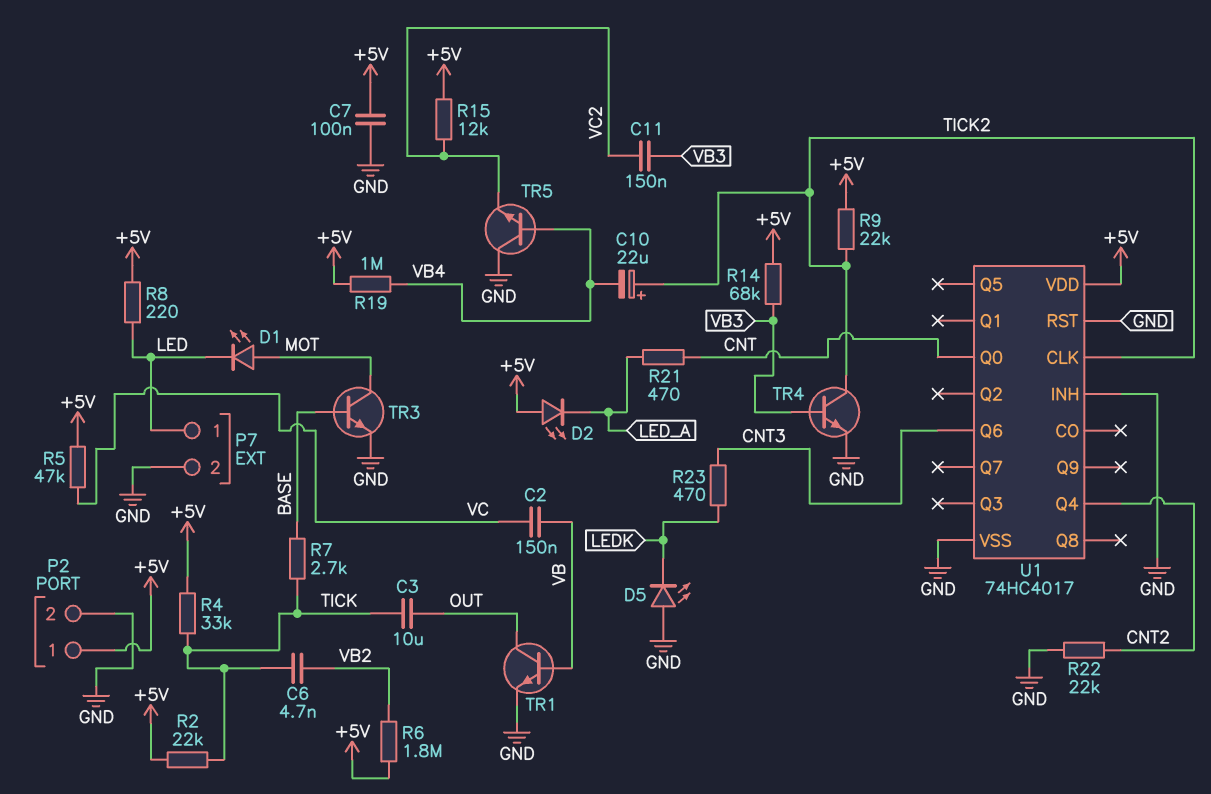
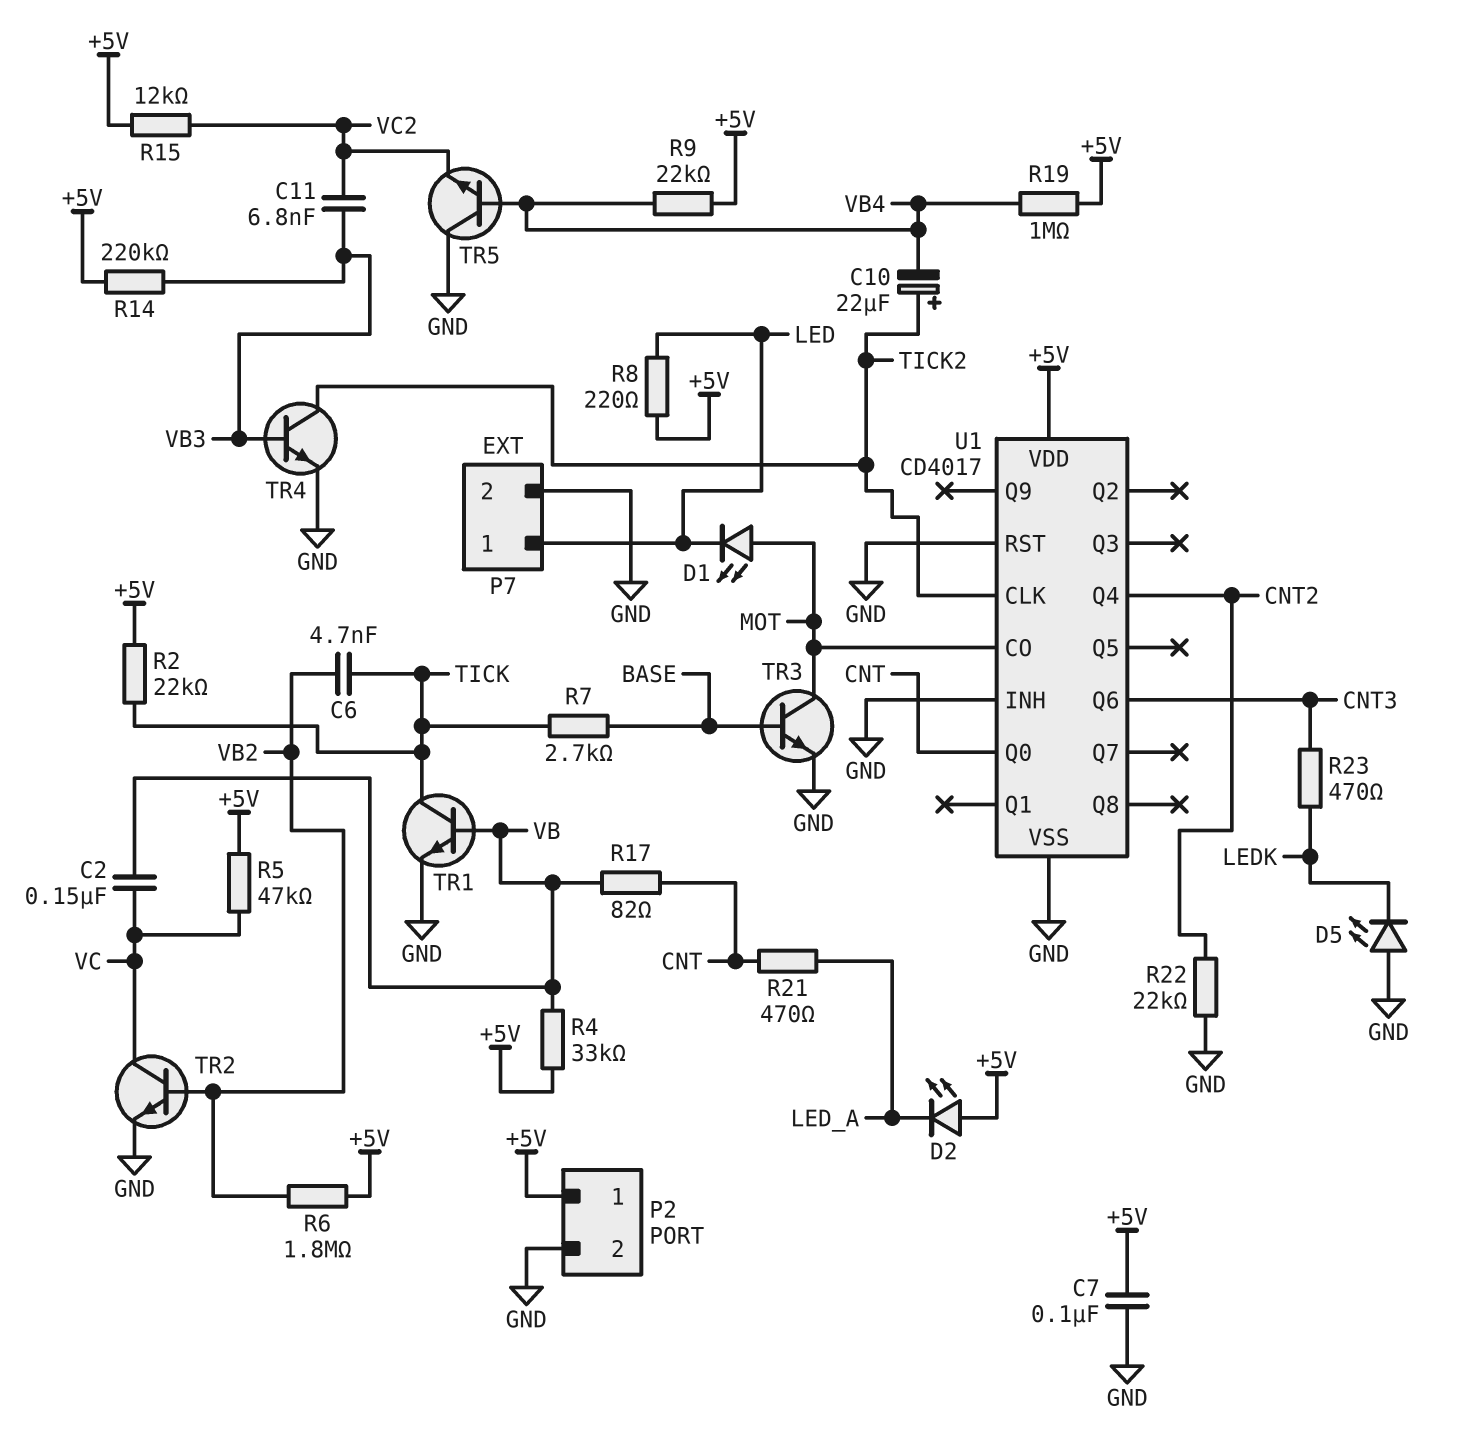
C3: 10uF (OUT, TICK) -> none
C11: 150nF (VB3, VC2) -> 6.8nF (VB3, VC2)
R4: 33k (+5V, TICK) -> 33k (+5V, VB)
R9: 22k (+5V, TICK2) -> 22k (+5V, VB4)
R14: 68k (+5V, VB3) -> 220k (+5V, VB3)
R17: none -> 82 (CNT, VB)
TR1: NPN (B VB, C OUT, E GND) -> NPN (B VB, C TICK, E GND)
TR2: none -> NPN (B VB2, C VC, E GND)
U1: 74HC4017 -> CD4017
U1 pin CO: none -> MOT

